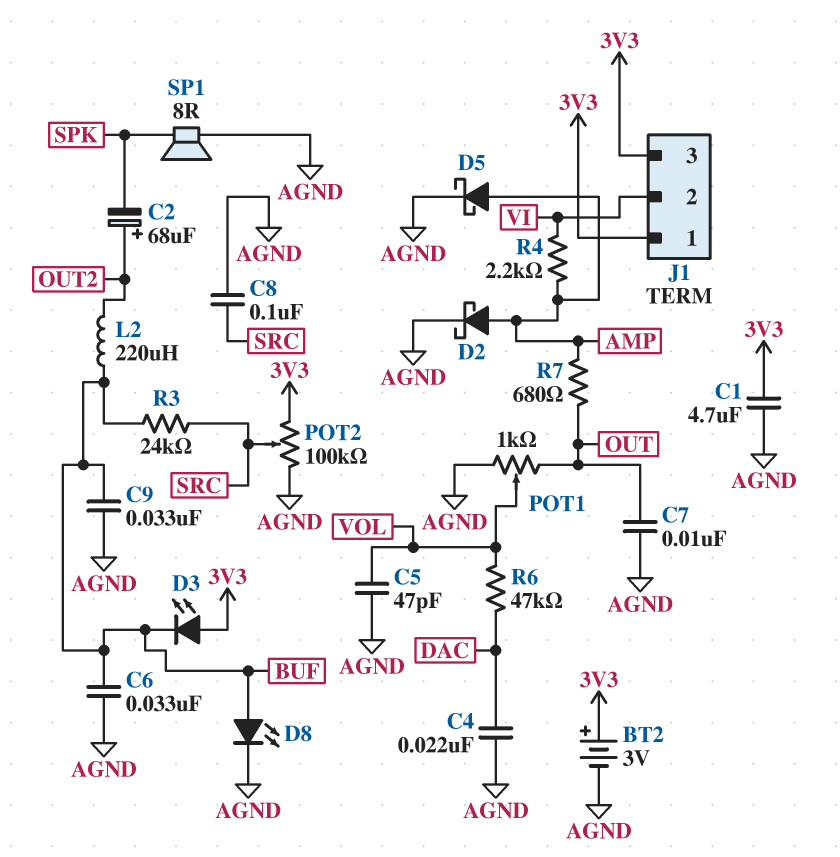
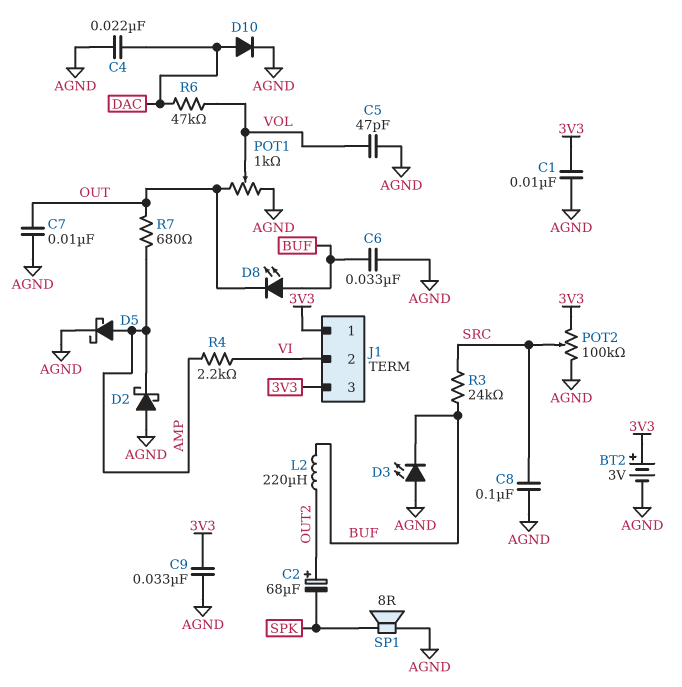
C1: 4.7uF (3V3, AGND) -> 10nF (3V3, AGND)
C9: 33nF (AGND, BUF) -> 33nF (3V3, AGND)
D2: schottky (A AMP, K AGND) -> schottky (A AGND, K AMP)
D3: LED (A 3V3, K BUF) -> LED (A AGND, K BUF)
D8: LED (A BUF, K AGND) -> LED (A BUF, K OUT)
D10: none -> diode (A DAC, K AGND)

